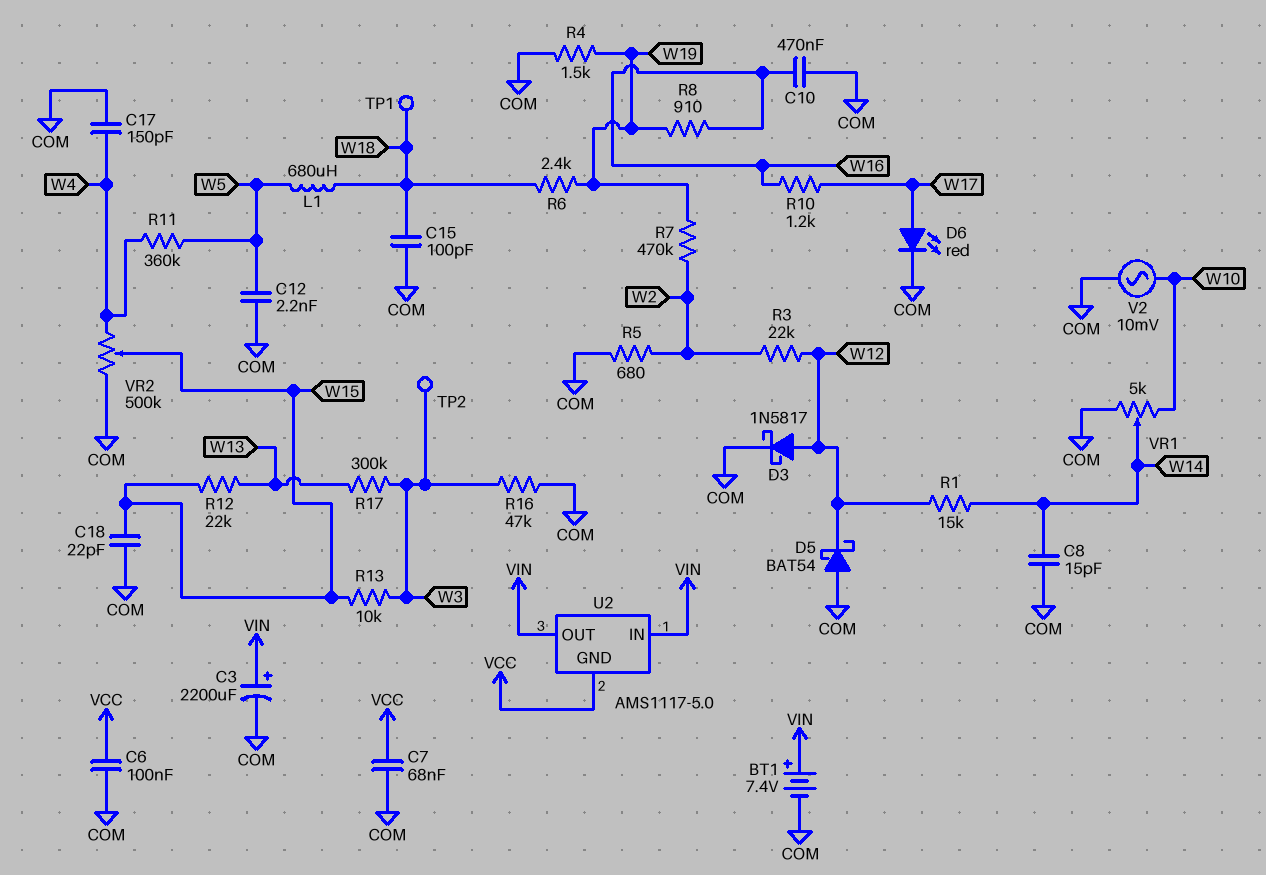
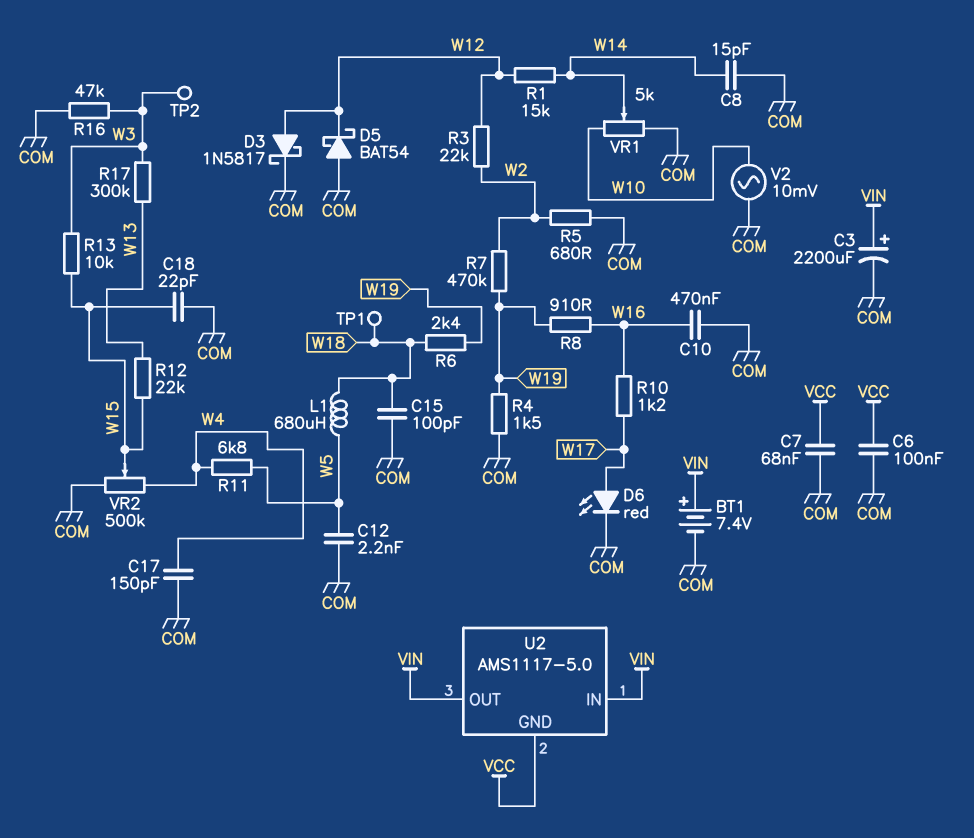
R11: 360k (W4, W5) -> 6.8k (W4, W5)

